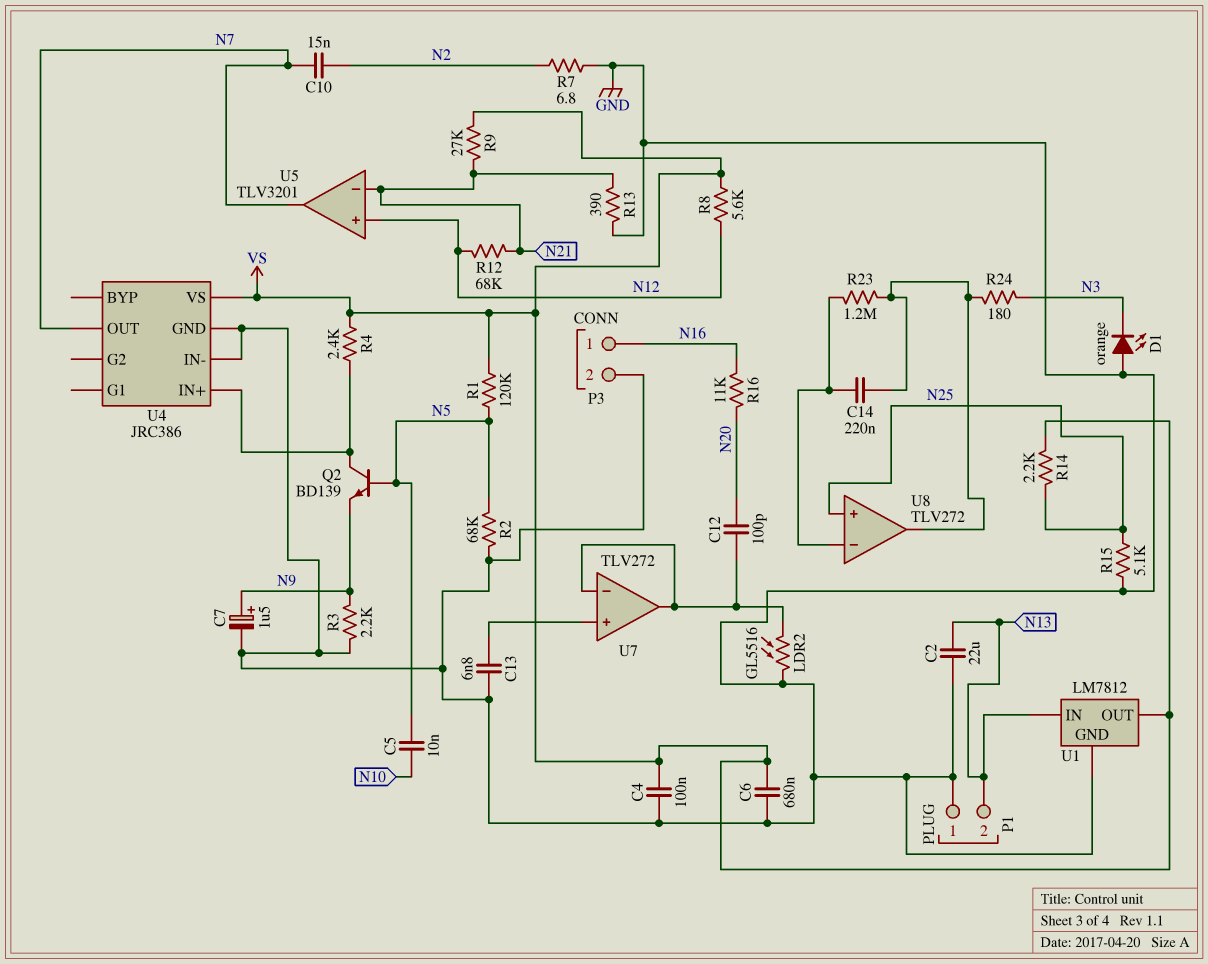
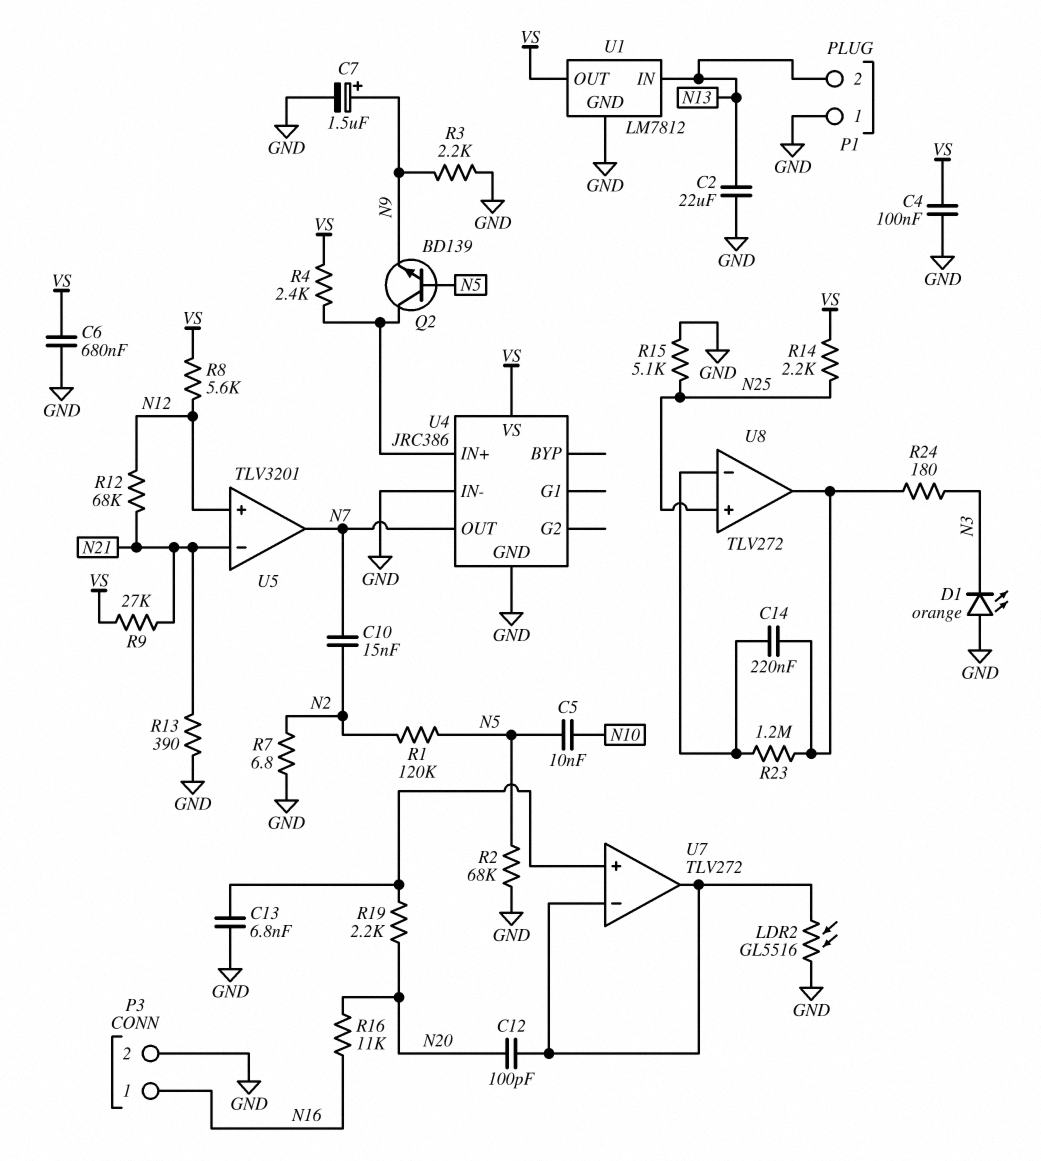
R1: 120k (N5, VS) -> 120k (N2, N5)
R19: none -> 2.2k (N20, U7/in+)

